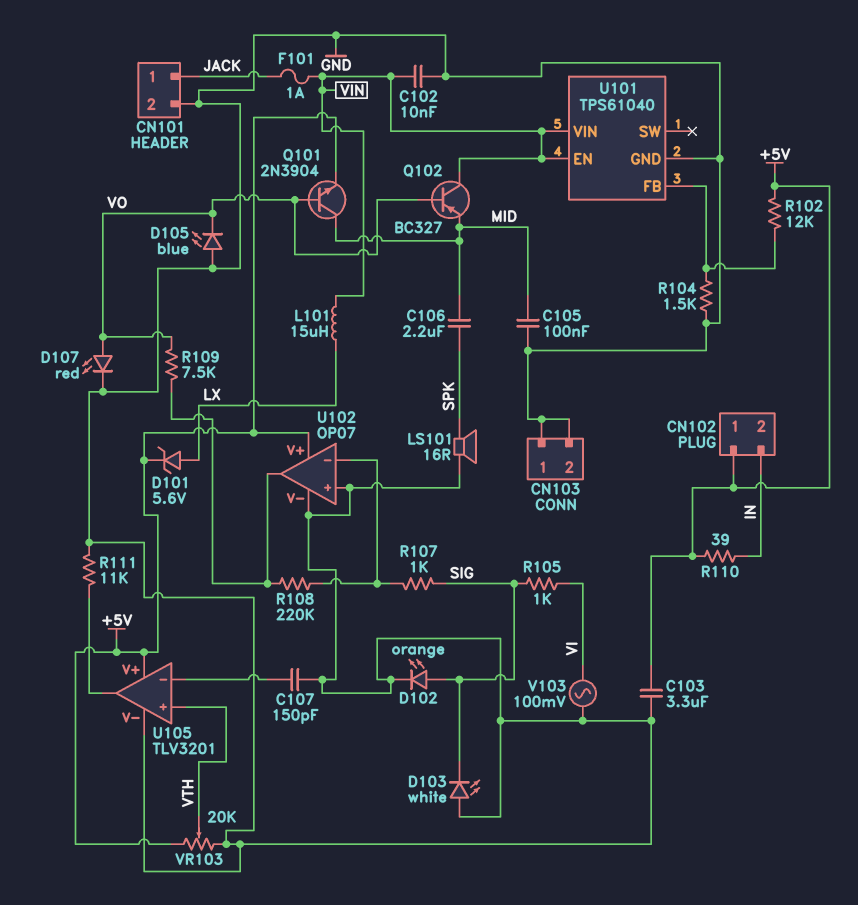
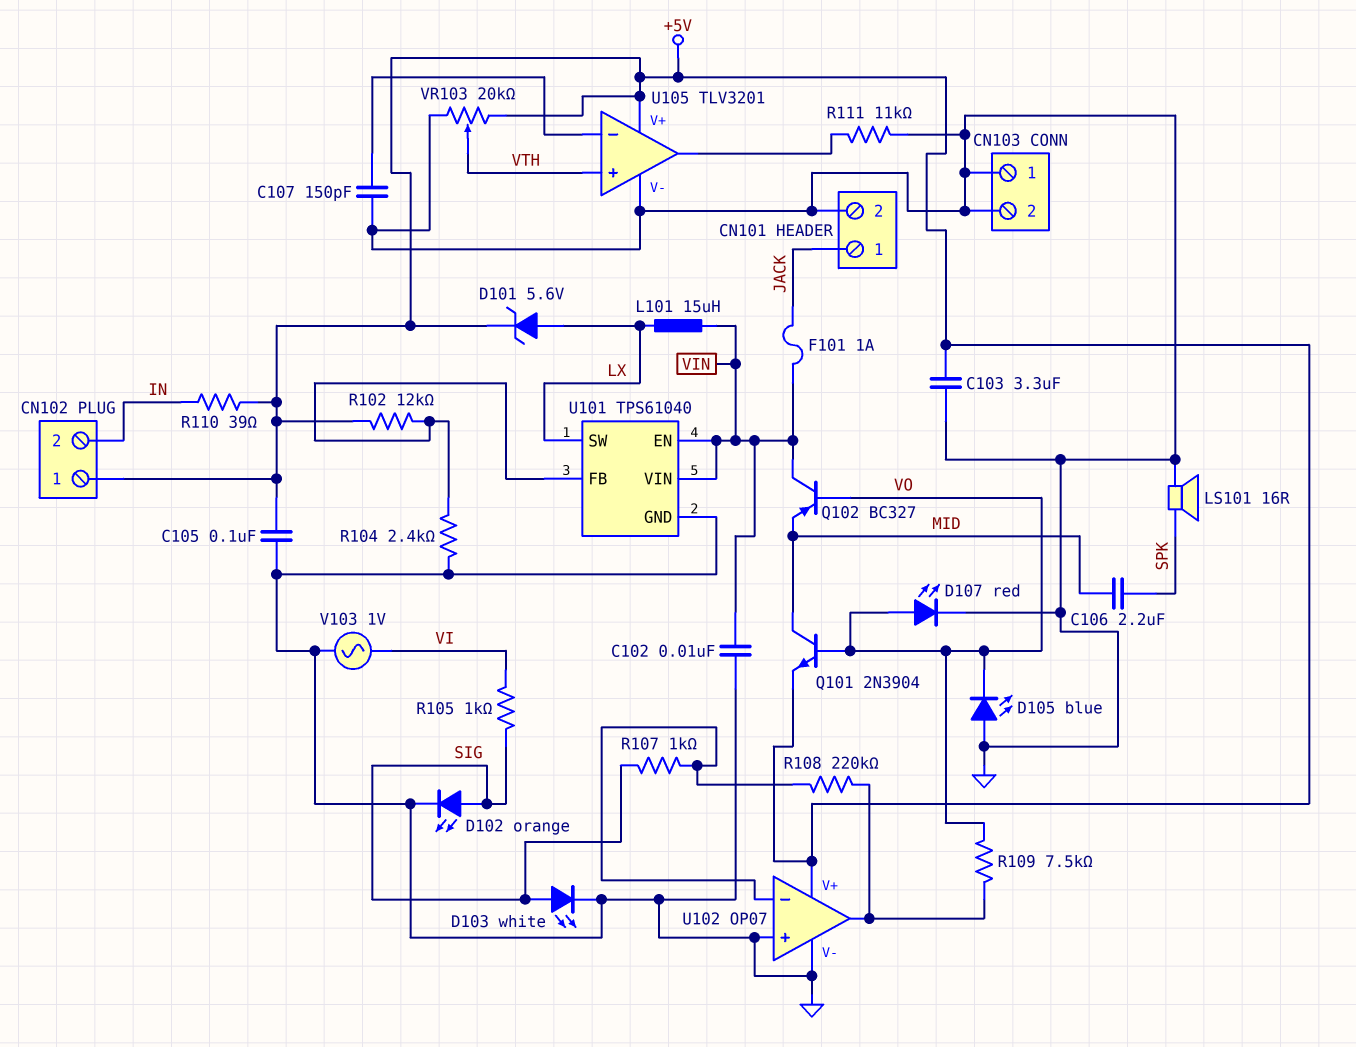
C105: 100nF (GND, MID) -> 100nF (+5V, GND)
D103: LED white (A GND, K SIG) -> LED white (A SIG, K GND)
R104: 1.5k (GND, U101/FB) -> 2.4k (GND, U101/FB)
U101 pin SW: none -> LX
V103: AC 100mV (GND, VI) -> AC 1V (GND, VI)

